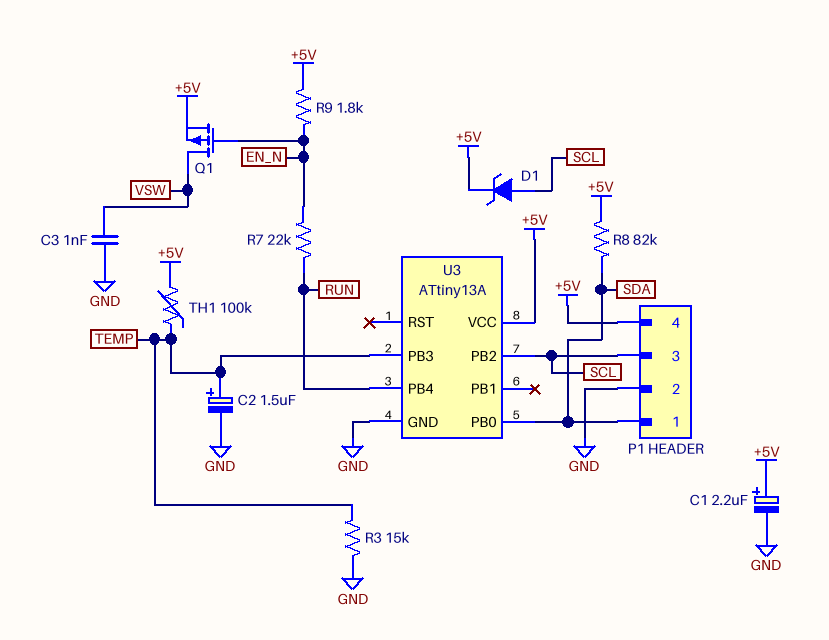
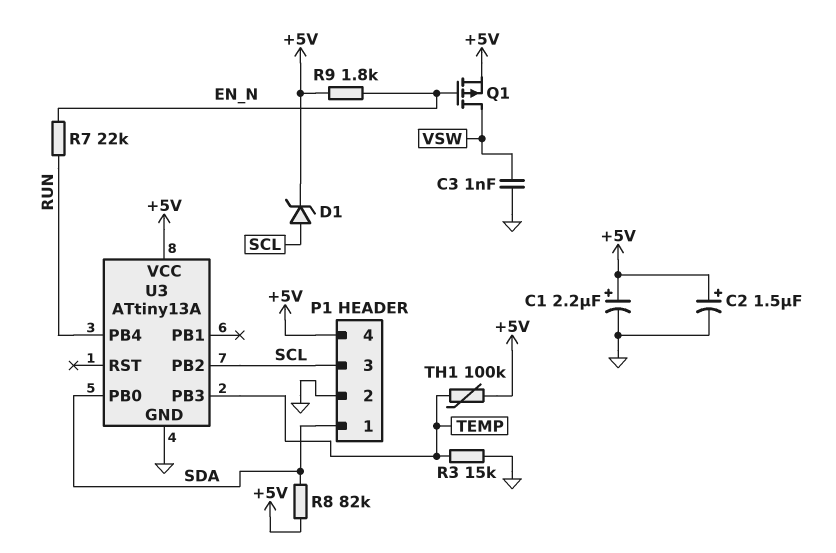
C2: 1.5uF (plus TEMP, minus GND) -> 1.5uF (plus +5V, minus GND)

